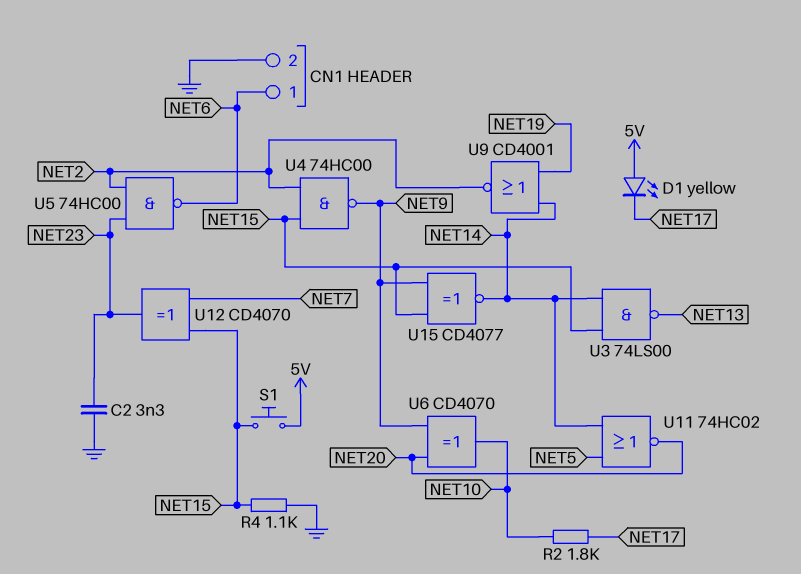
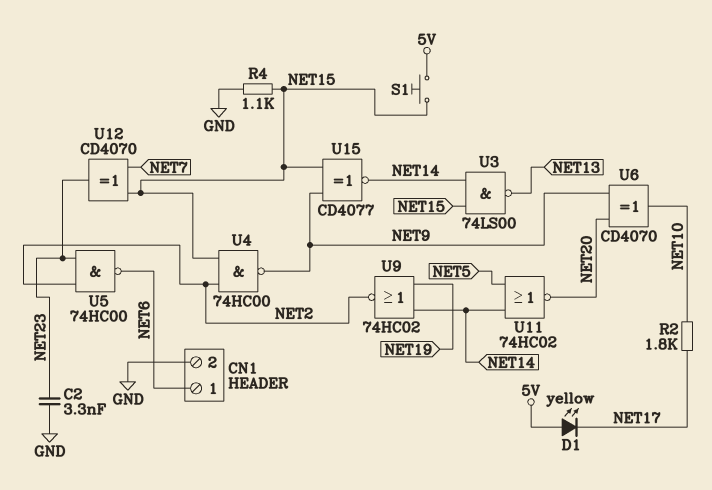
U9: NOR CD4001 (in NET14, in NET19, out NET2) -> NOR 74HC02 (in NET14, in NET19, out NET2)

